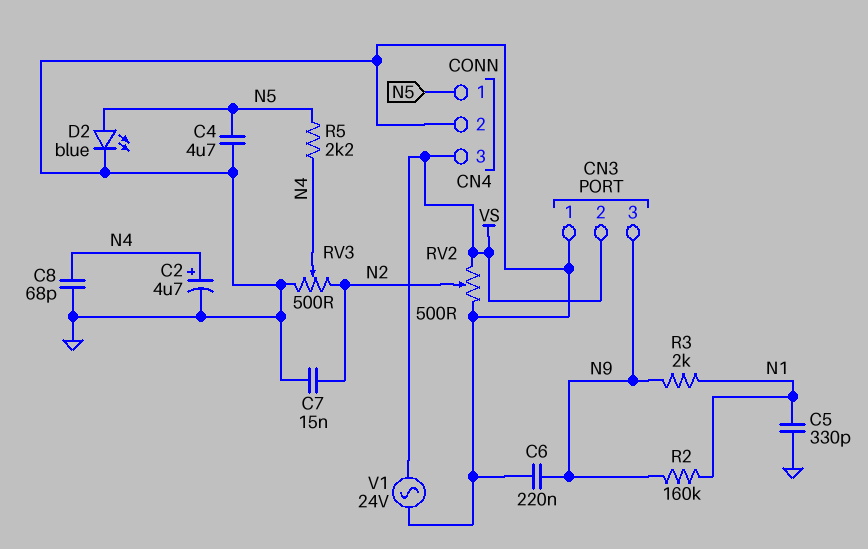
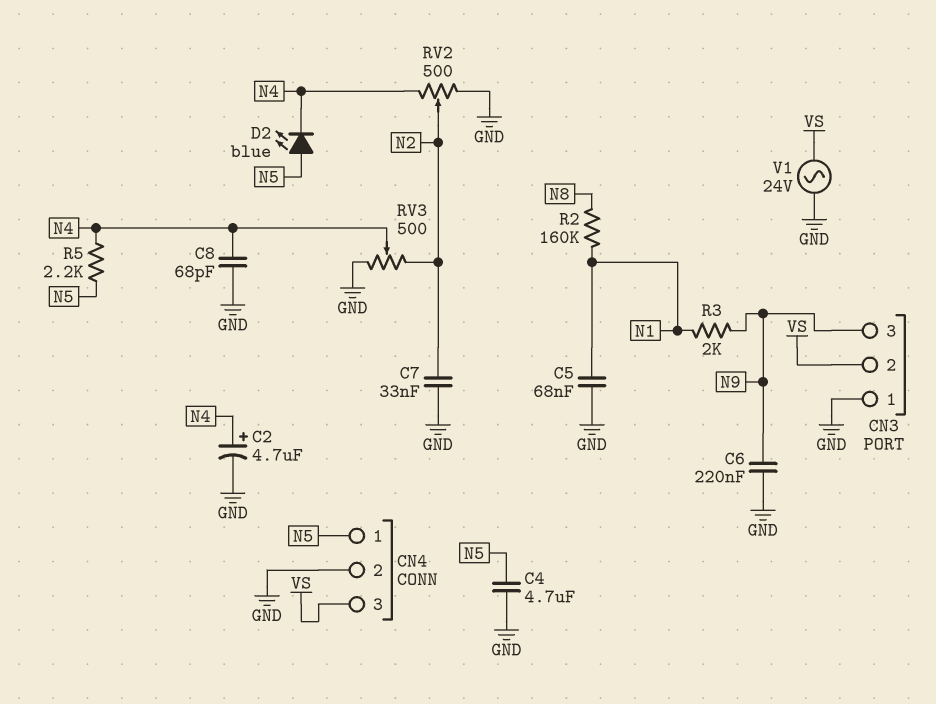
C5: 330pF (GND, N1) -> 68nF (GND, N1)
C7: 15nF (GND, N2) -> 33nF (GND, N2)
D2: LED blue (A N5, K GND) -> LED blue (A N5, K N4)
R2: 160k (N1, N9) -> 160k (N1, N8)
RV2: 500 (GND, VS, wiper N2) -> 500 (GND, N4, wiper N2)

